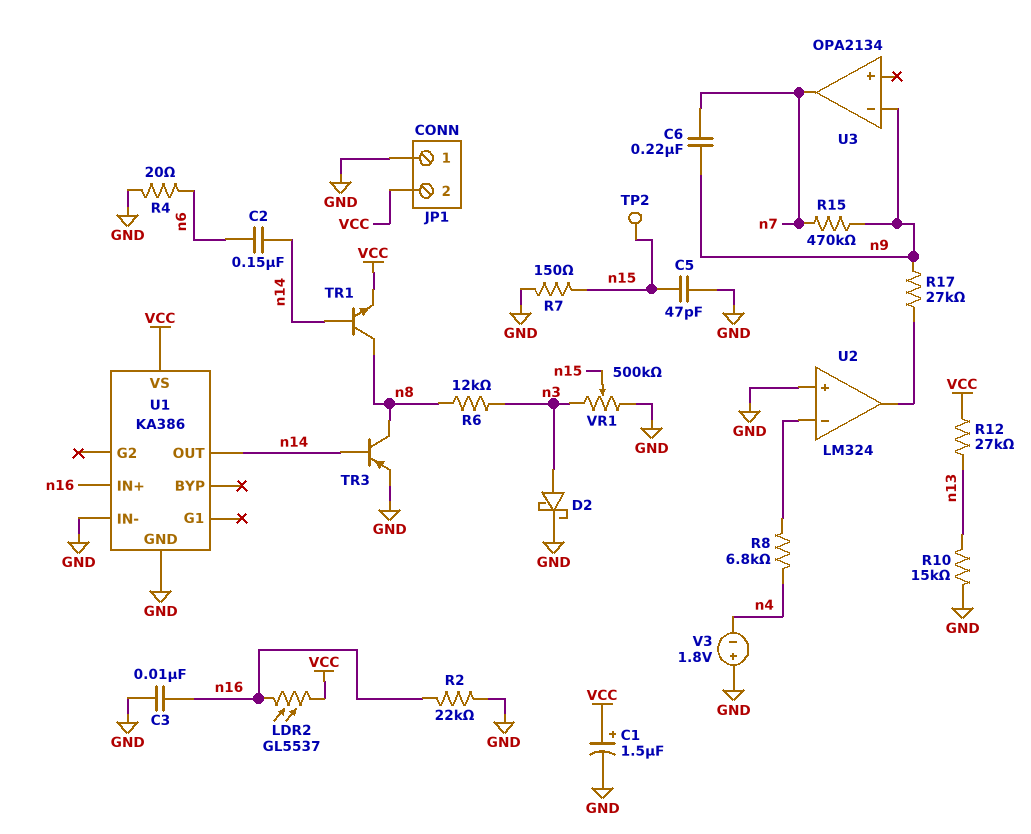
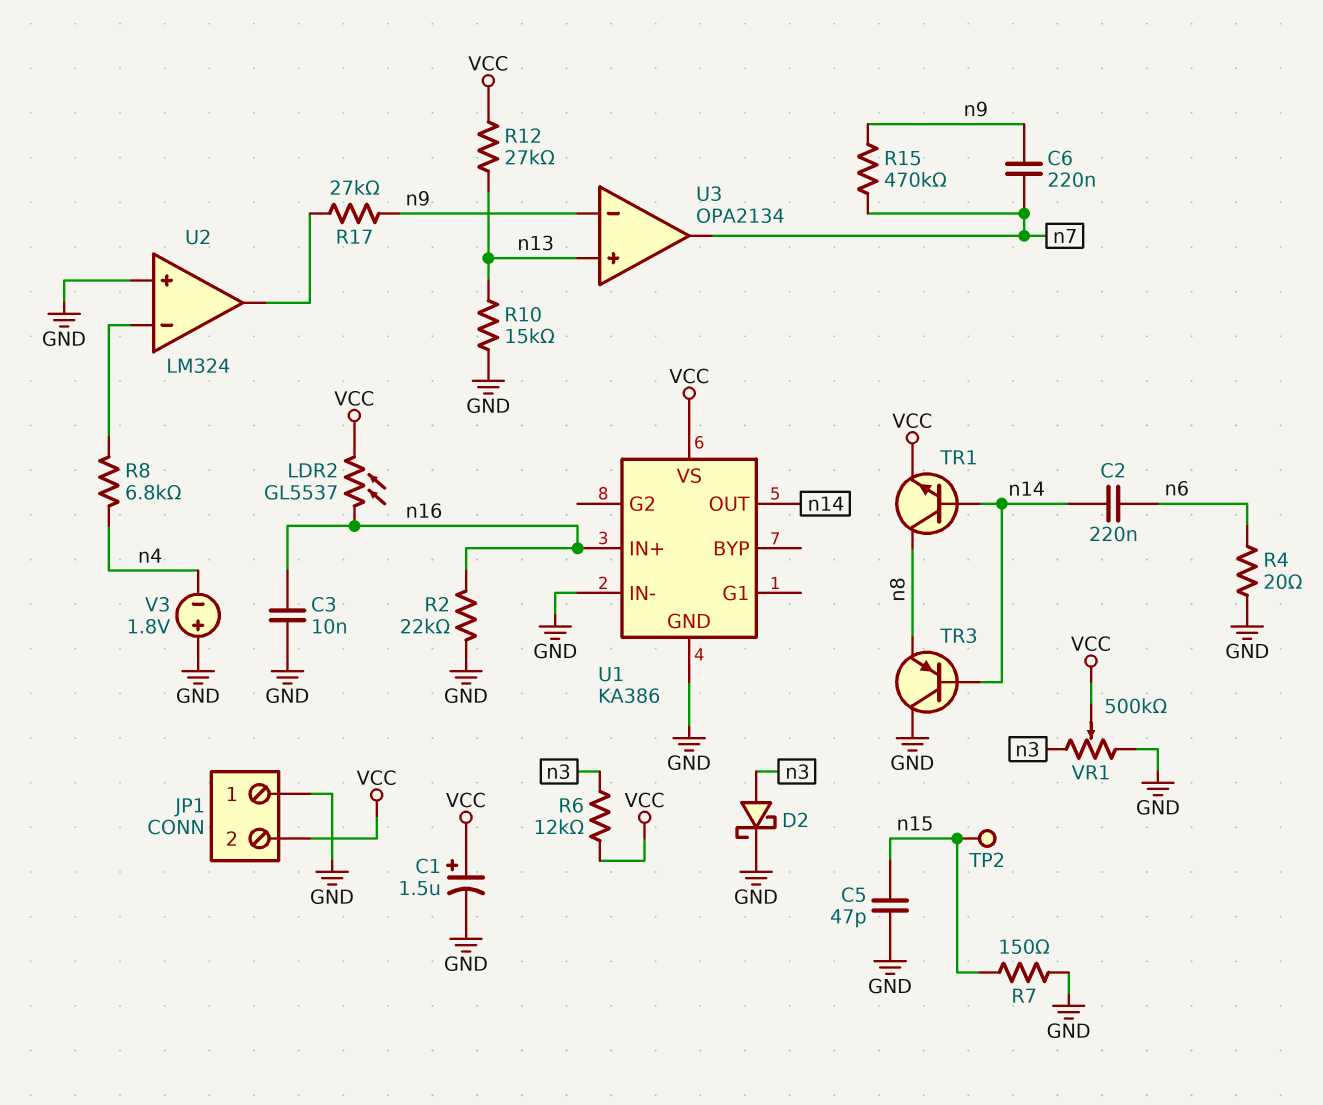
C2: 150nF (n6, n14) -> 220nF (n6, n14)
R6: 12k (n3, n8) -> 12k (VCC, n3)
TR3: PNP (B n14, C n8, E GND) -> PNP (B n14, C GND, E n8)
U3 pin in+: none -> n13
VR1: 500k (GND, n3, wiper n15) -> 500k (GND, n3, wiper VCC)

